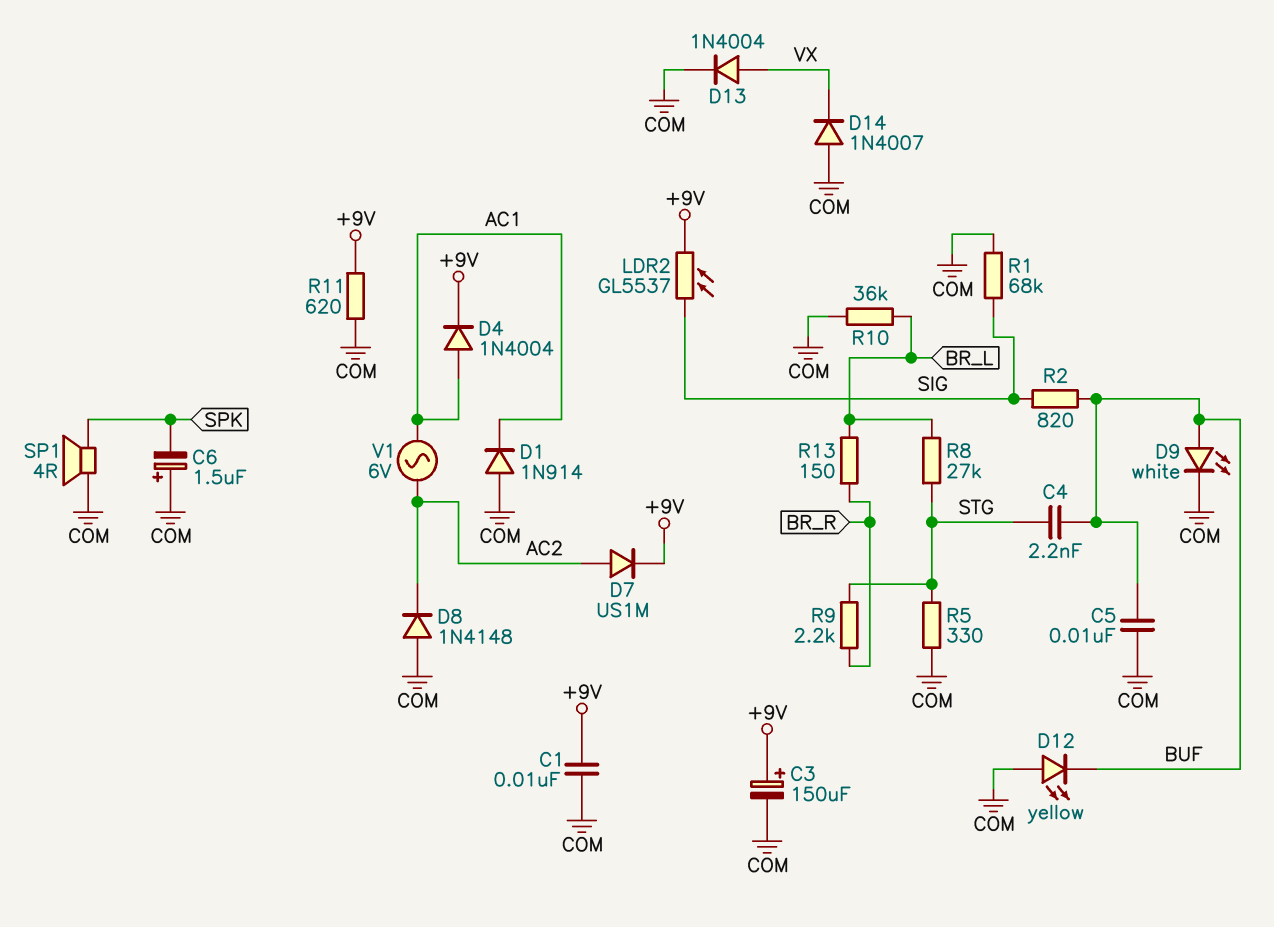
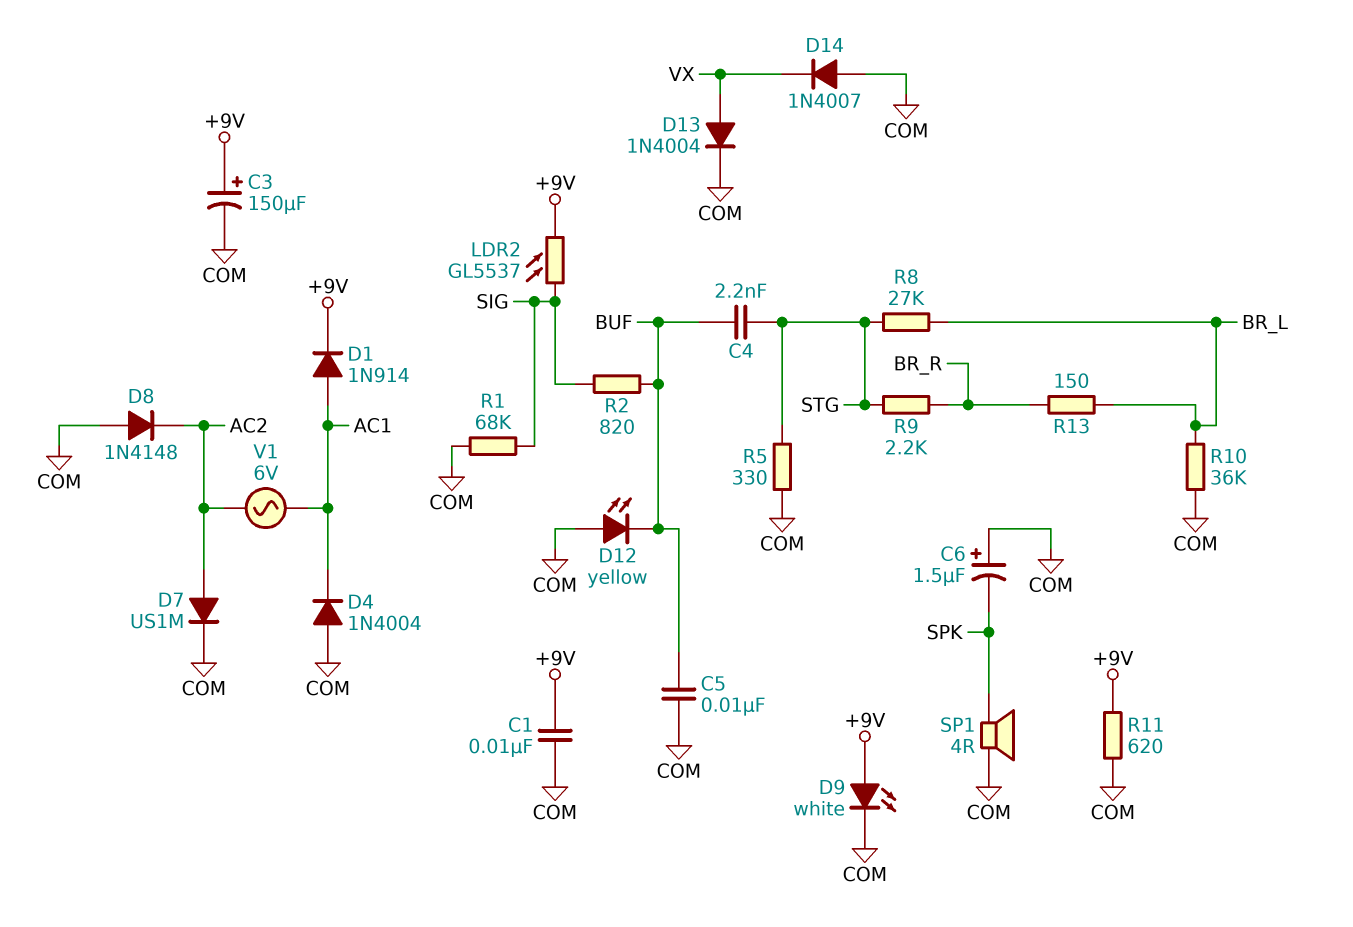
D1: diode 1N914 (A COM, K AC1) -> diode 1N914 (A AC1, K +9V)
D4: diode 1N4004 (A AC1, K +9V) -> diode 1N4004 (A COM, K AC1)
D7: diode US1M (A AC2, K +9V) -> diode US1M (A AC2, K COM)
D9: LED white (A BUF, K COM) -> LED white (A +9V, K COM)

